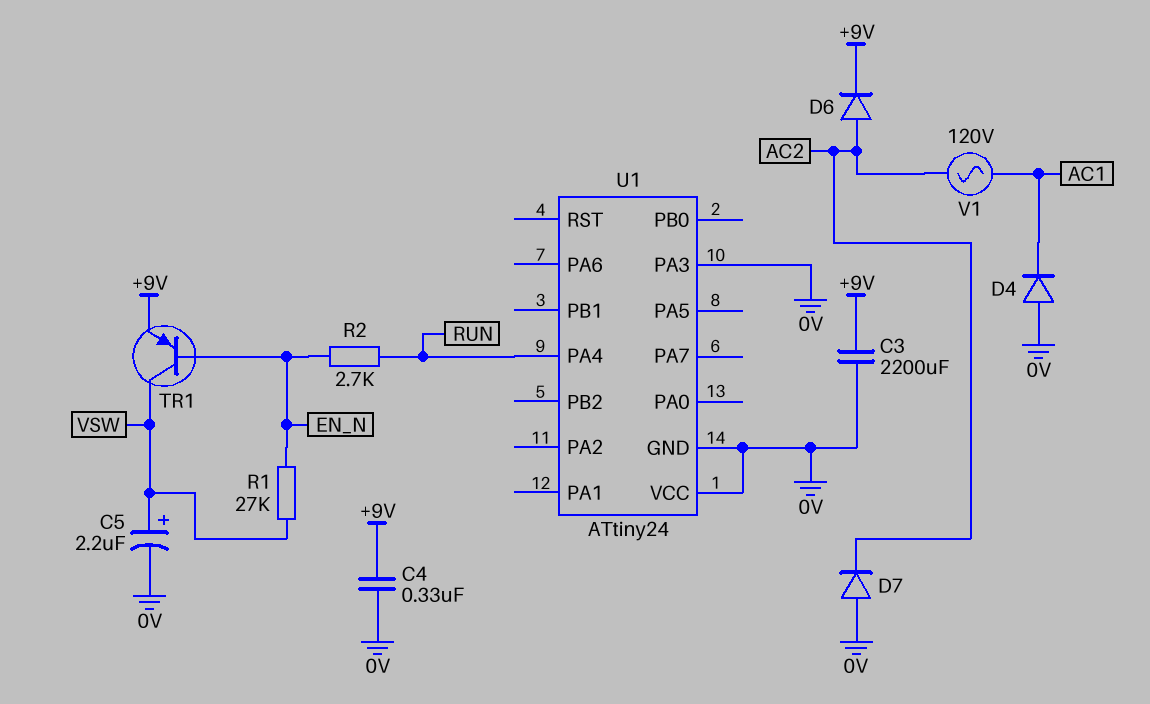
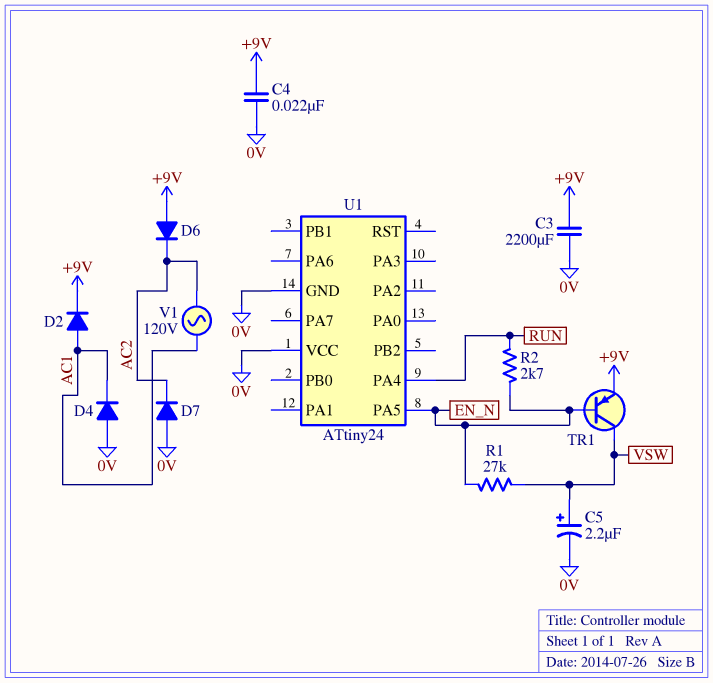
C4: 330nF (+9V, 0V) -> 22nF (+9V, 0V)
D2: none -> diode (A AC1, K +9V)
D6: diode (A AC2, K +9V) -> diode (A +9V, K AC2)
U1 pin PA3: 0V -> none
U1 pin PA5: none -> EN_N

